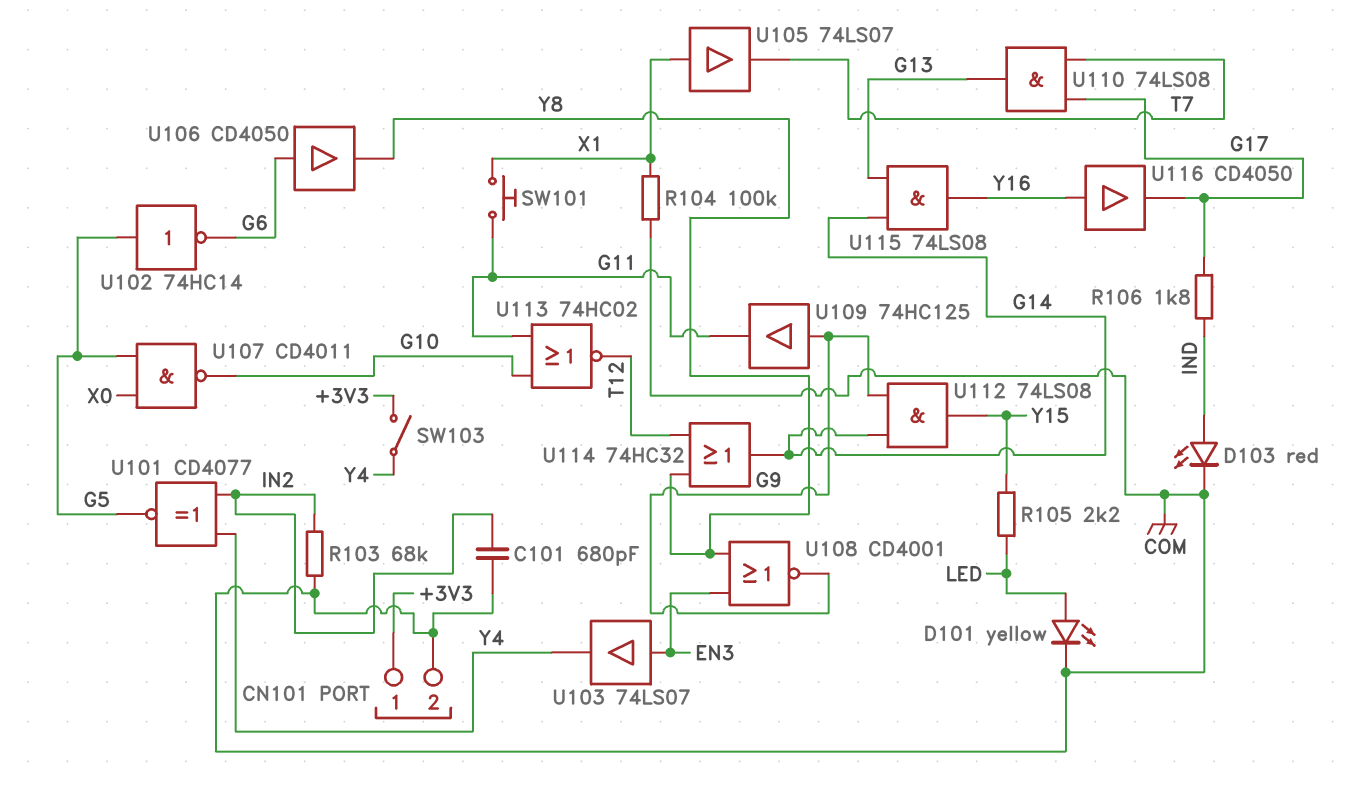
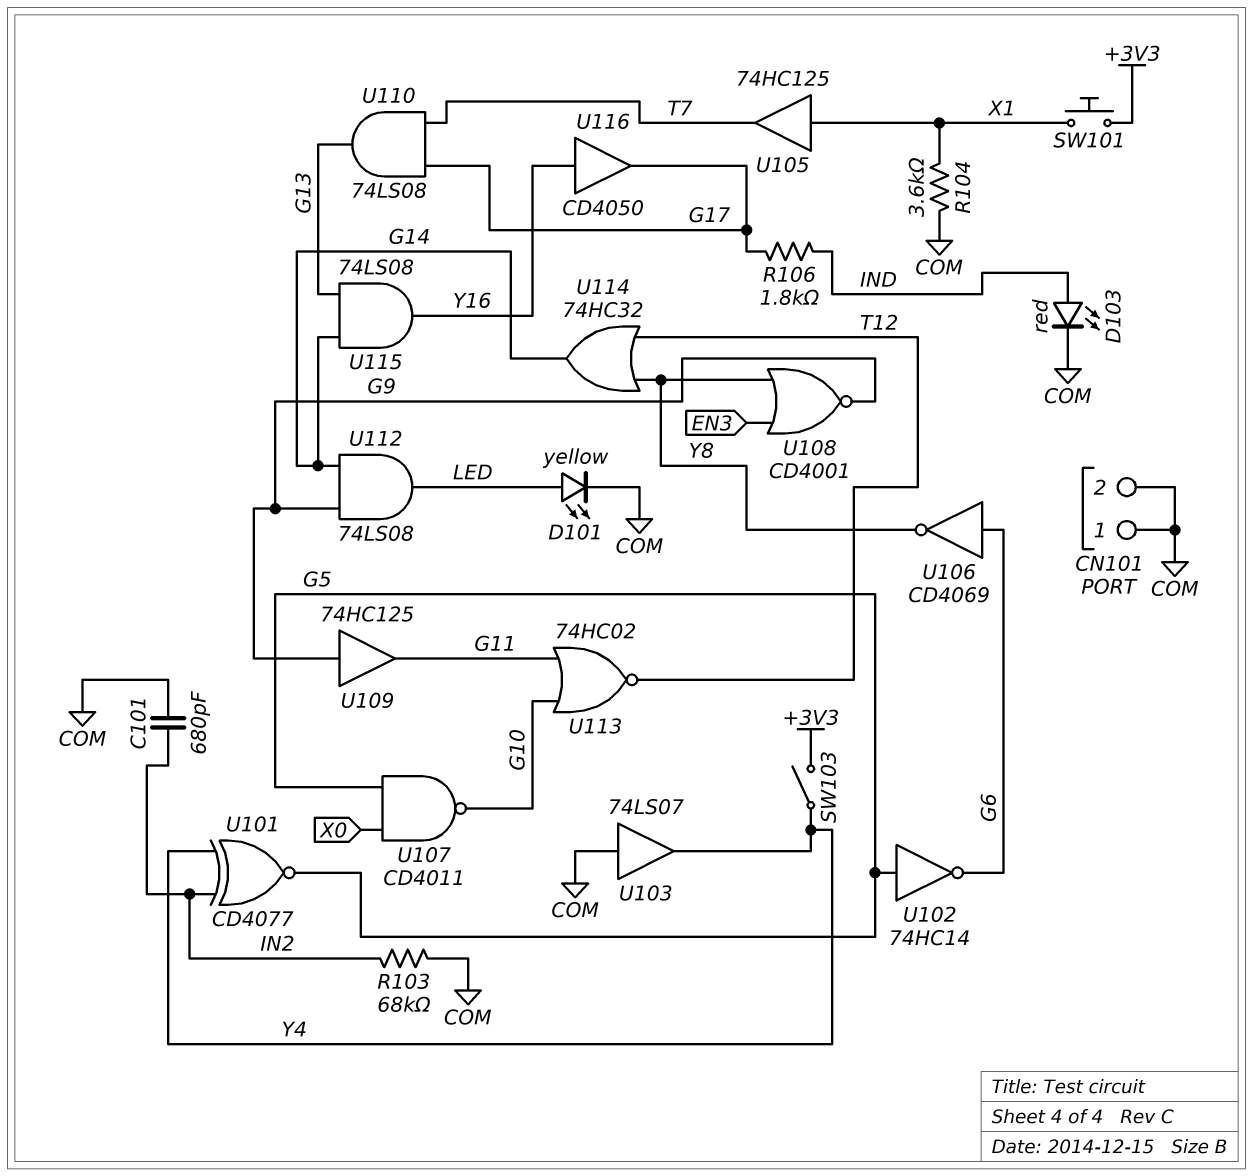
CN101 pin 1: +3V3 -> COM
R104: 100k (COM, X1) -> 3.6k (COM, X1)
R105: 2.2k (LED, Y15) -> none
SW101: button (G11, X1) -> button (+3V3, X1)
U103: buffer 74LS07 (in EN3, out Y4) -> buffer 74LS07 (in COM, out Y4)
U105: buffer 74LS07 (in X1, out T7) -> buffer 74HC125 (in X1, out T7)
U106: buffer CD4050 (in G6, out Y8) -> NOT CD4069 (in G6, out Y8)
U112: AND 74LS08 (in G9, in G14, out Y15) -> AND 74LS08 (in G9, in G14, out LED)

